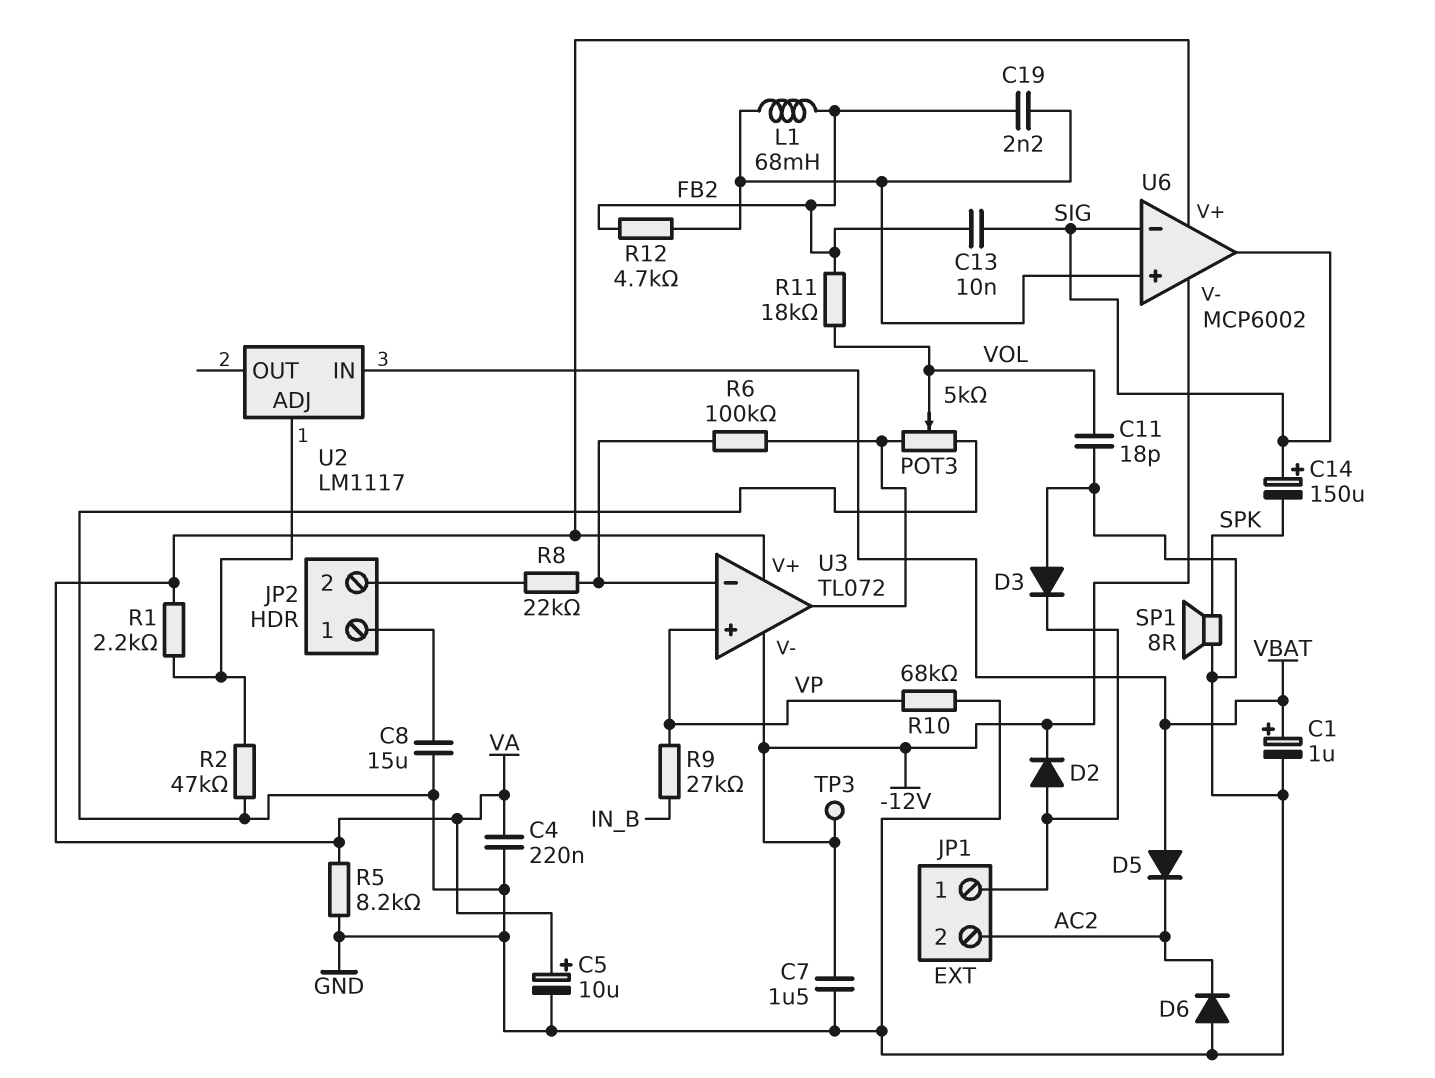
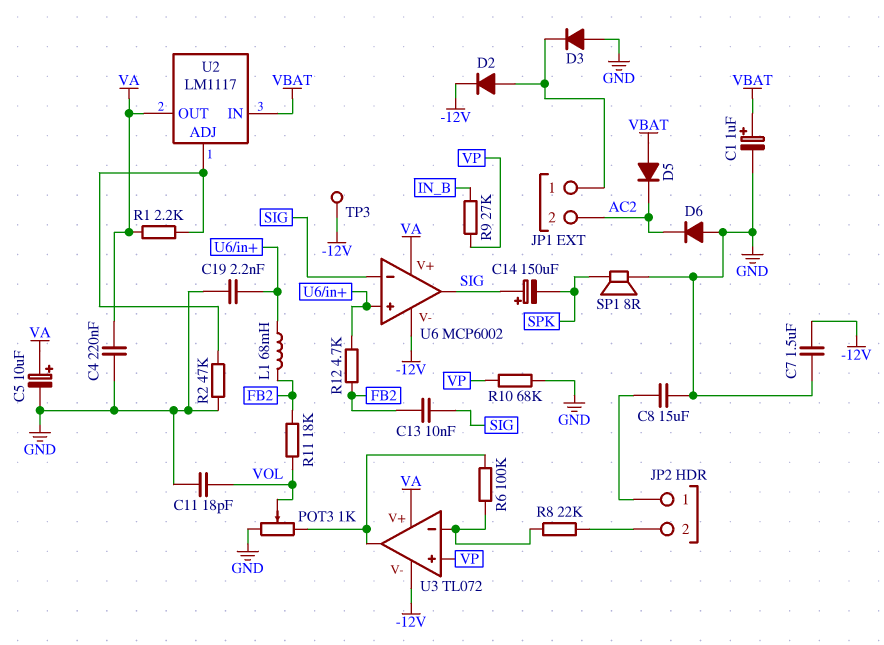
C19: 2.2nF (FB2, U6/in+) -> 2.2nF (GND, U6/in+)
POT3: 5k (GND, U3/out, wiper VOL) -> 1k (GND, U3/out, wiper VOL)
R5: 8.2k (GND, VA) -> none
U2 pin OUT: none -> VA

